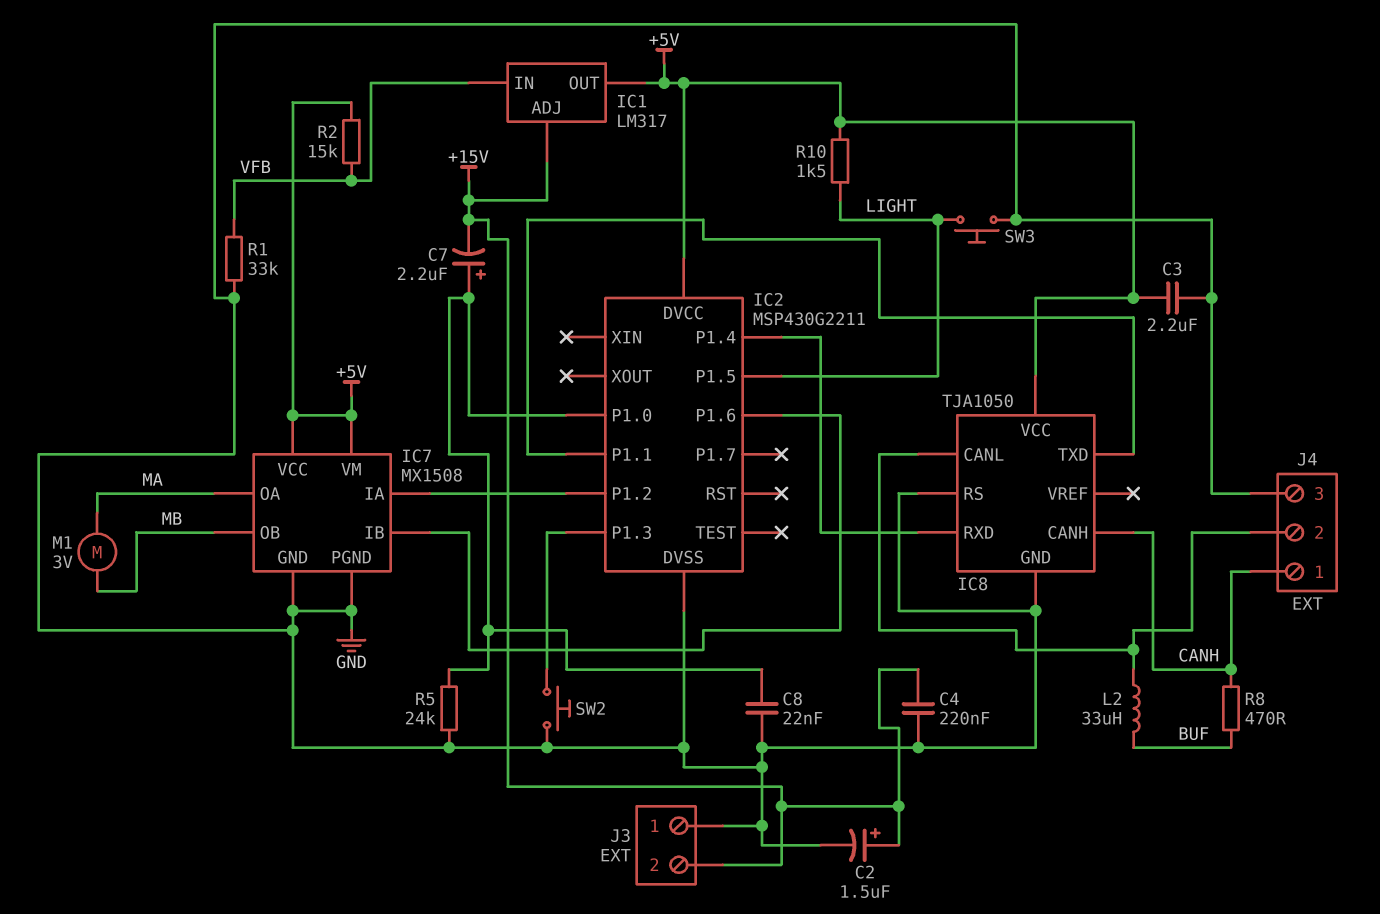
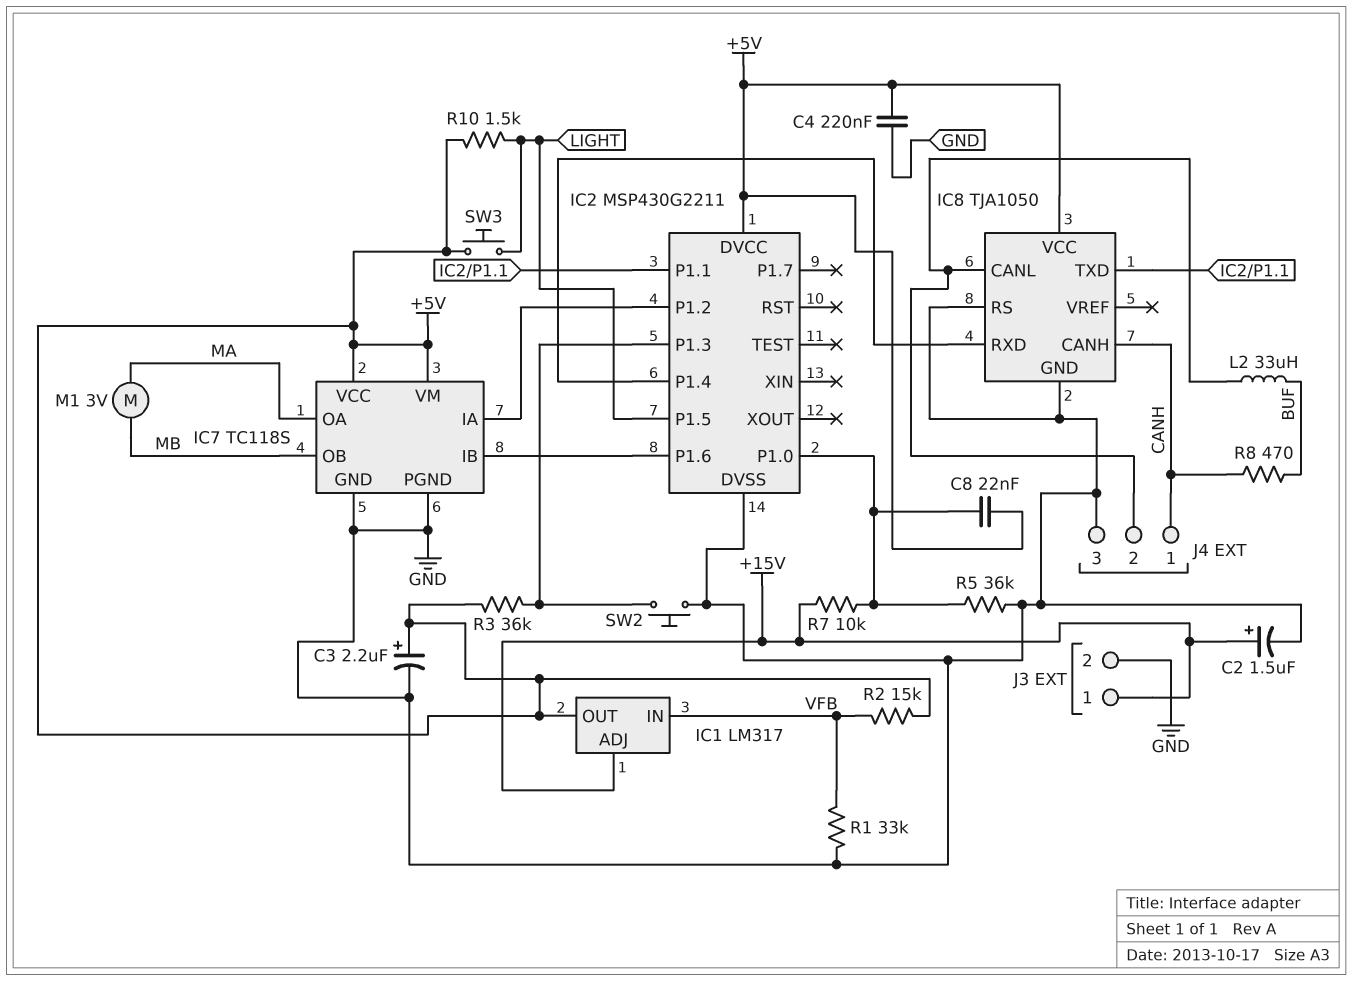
C3: 2.2uF (+5V, GND) -> 2.2uF (plus +5V, minus GND)
C4: 220nF (+15V, GND) -> 220nF (+5V, GND)
C7: 2.2uF (plus IC2/P1.0, minus +15V) -> none
C8: 22nF (GND, IC2/P1.0) -> 22nF (+5V, IC2/P1.0)
IC7: MX1508 -> TC118S
J3 pin 1: GND -> +15V
J3 pin 2: +15V -> GND
R3: none -> 36k (+5V, IC2/P1.3)
R5: 24k (GND, IC2/P1.0) -> 36k (GND, IC2/P1.0)
R7: none -> 10k (+15V, IC2/P1.0)
SW3: button (GND, LIGHT) -> button (+5V, LIGHT)

